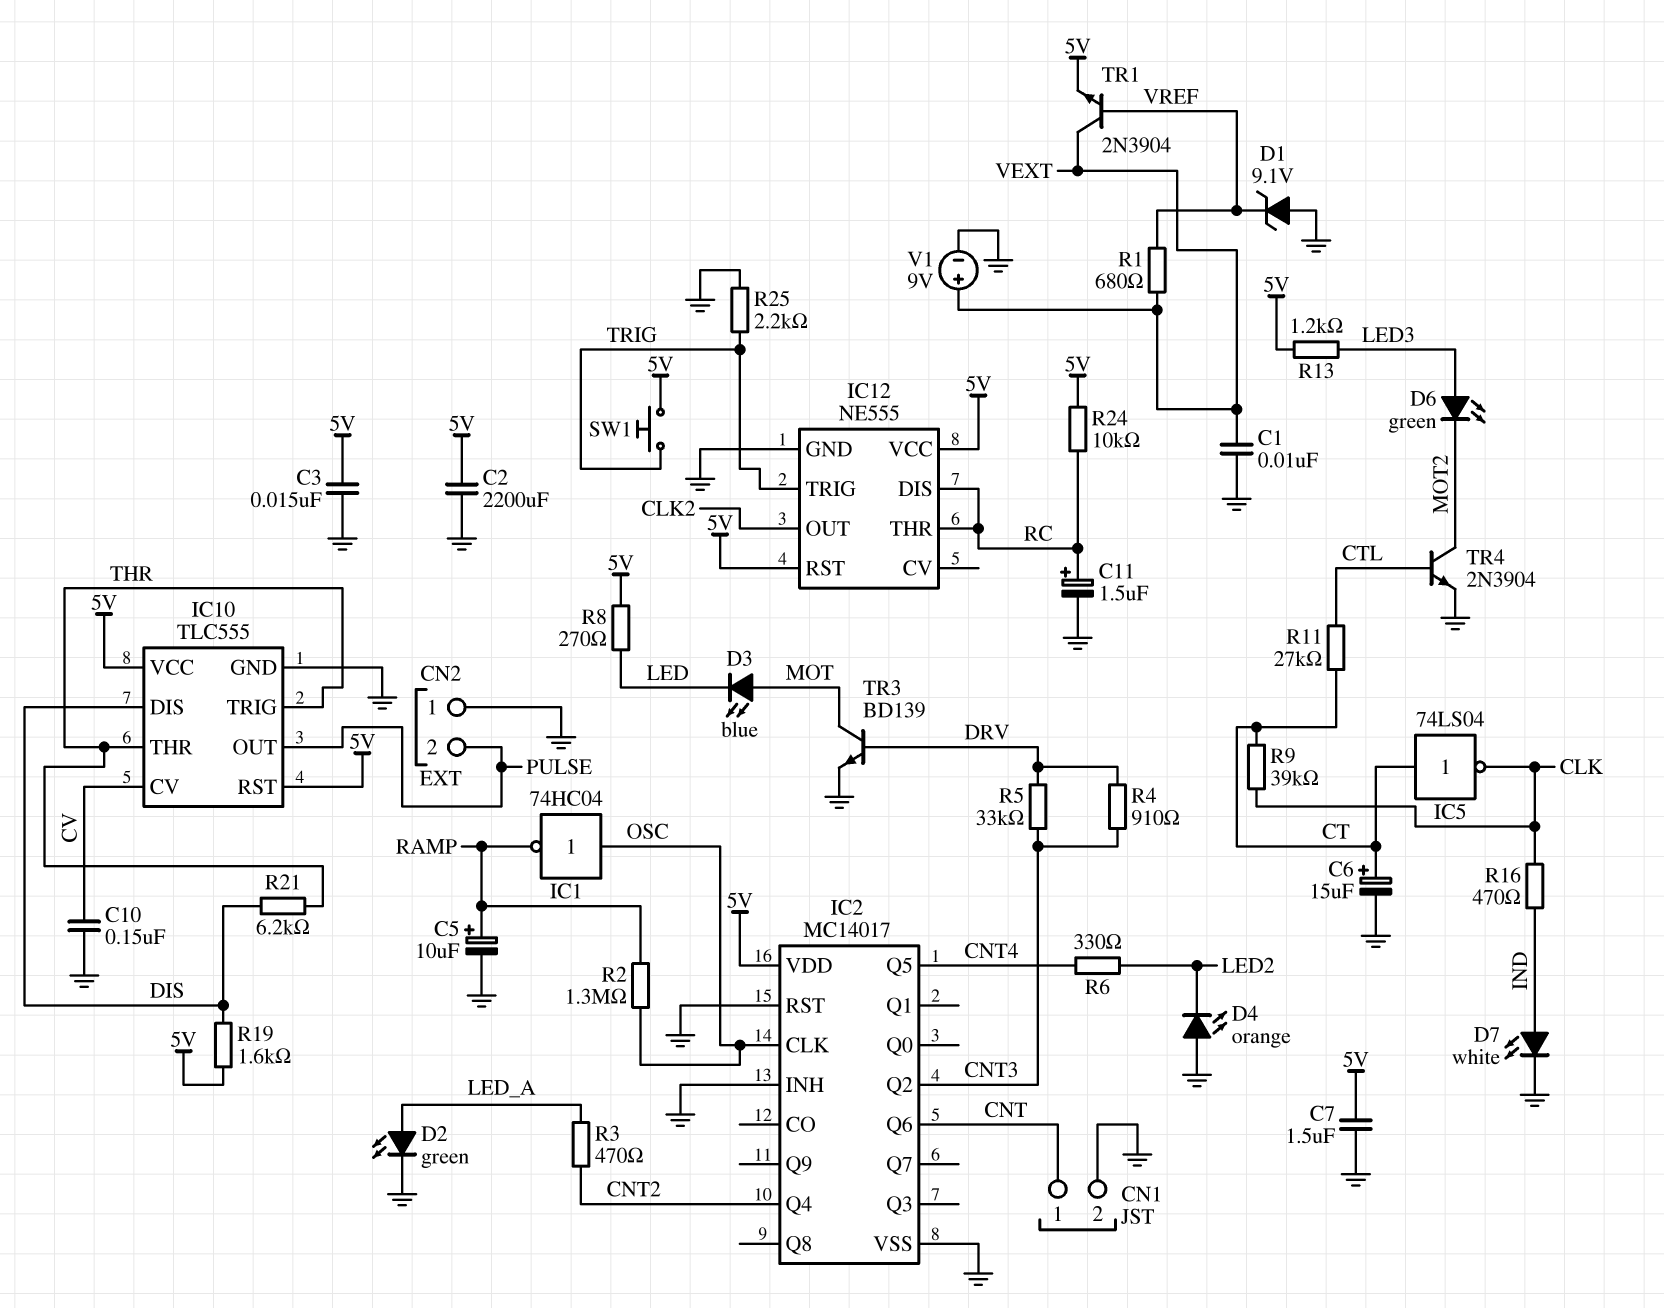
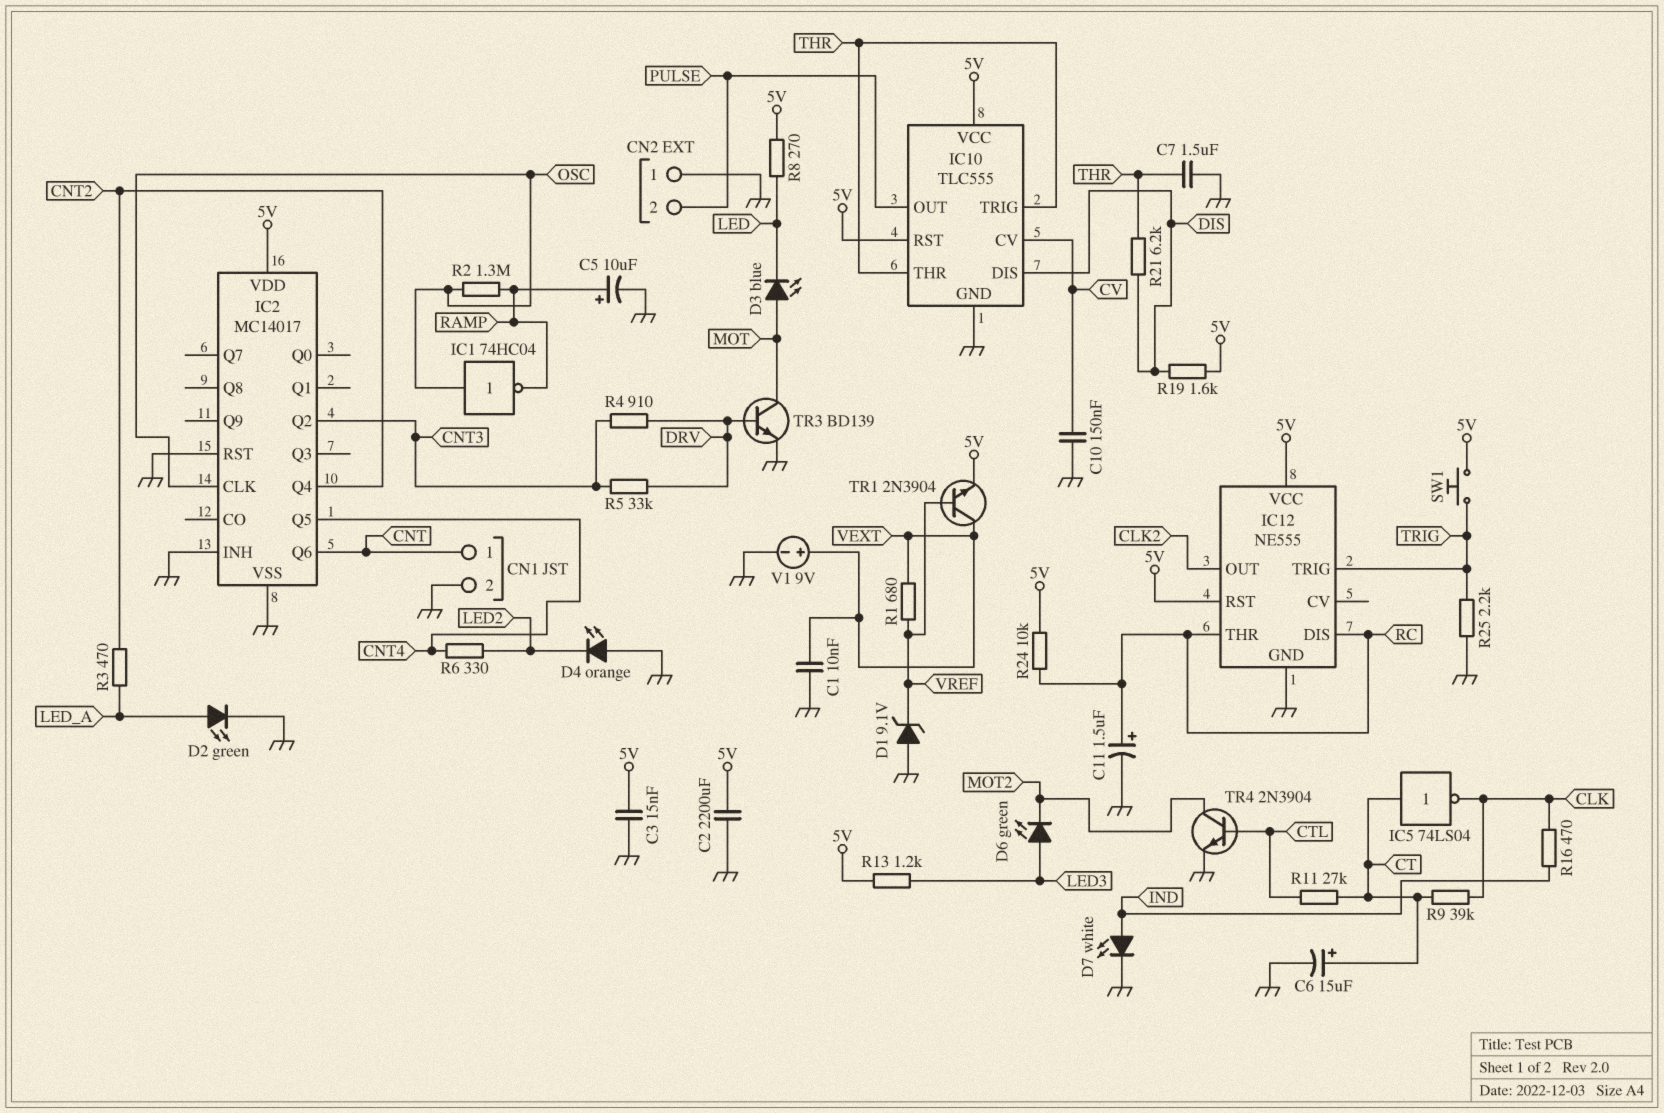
C7: 1.5uF (5V, GND) -> 1.5uF (GND, THR)

